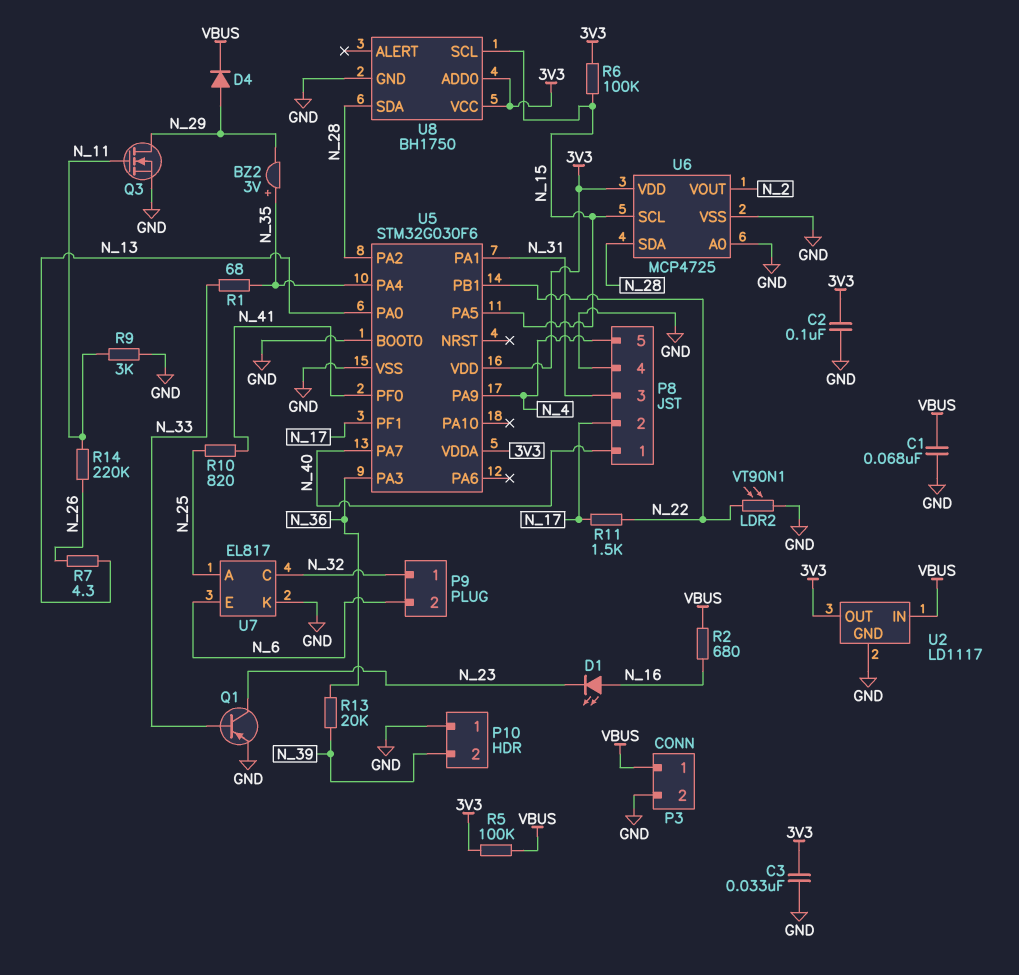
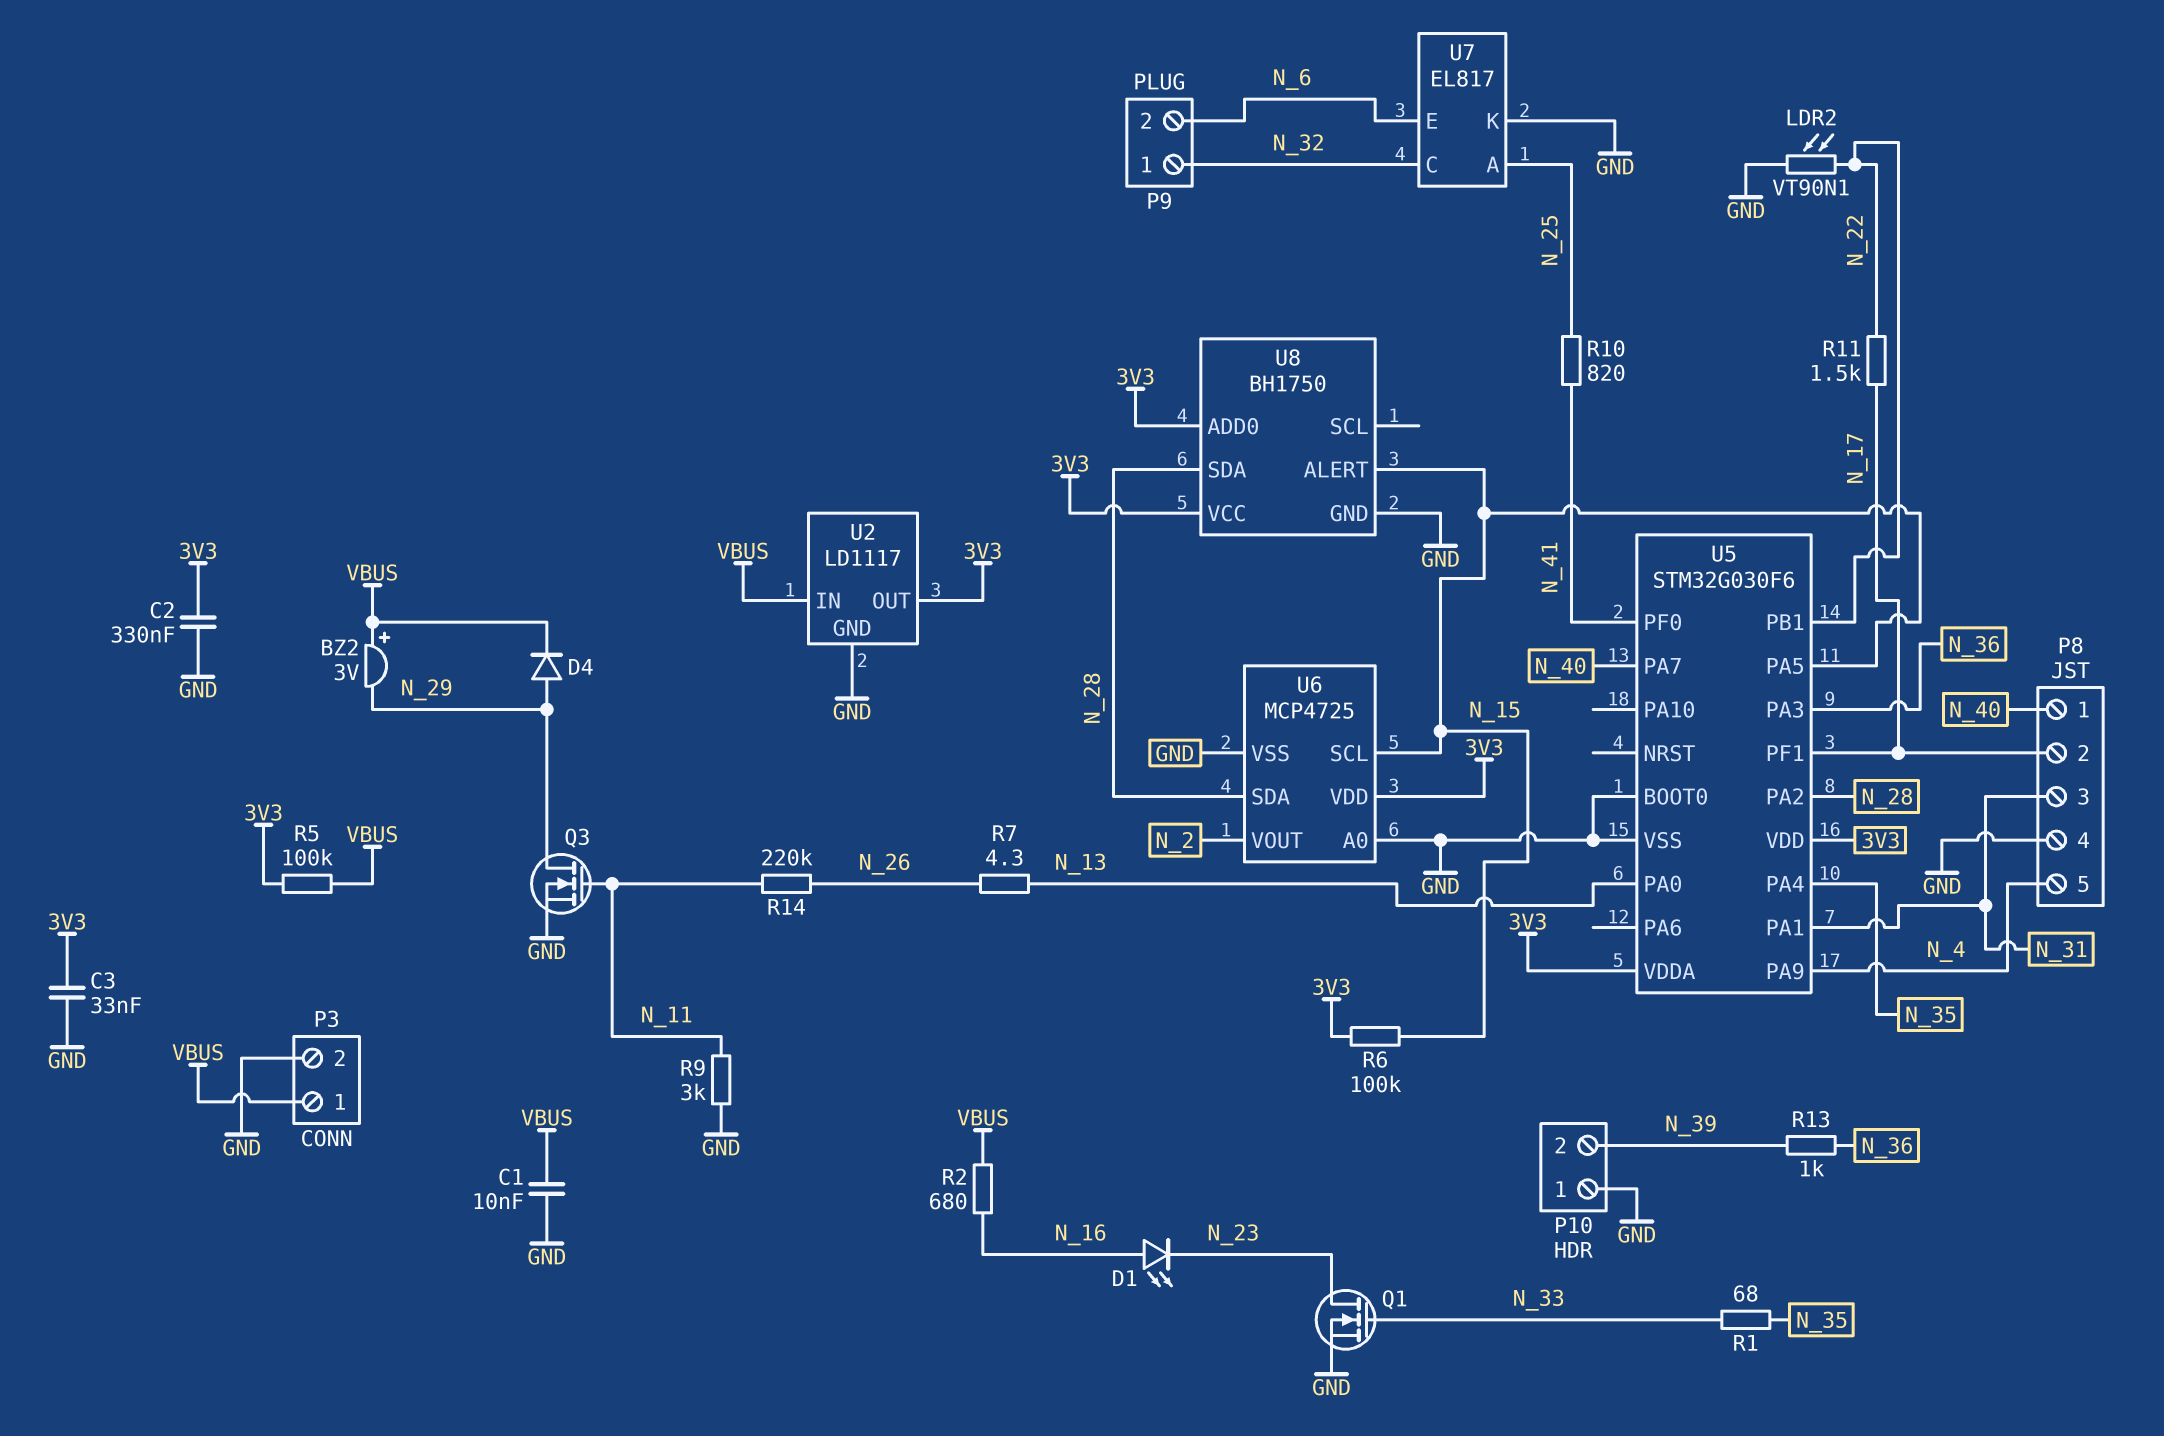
BZ2: buzzer 3V (plus N_35, minus N_29) -> buzzer 3V (plus VBUS, minus N_29)
C1: 68nF (GND, VBUS) -> 10nF (GND, VBUS)
C2: 100nF (3V3, GND) -> 330nF (3V3, GND)
Q1: PNP (B N_33, C N_23, E GND) -> NMOS (G N_33, D N_23, S GND)
R13: 20k (N_36, N_39) -> 1k (N_36, N_39)
U8 pin ALERT: none -> N_15
U8 pin SCL: N_15 -> none

